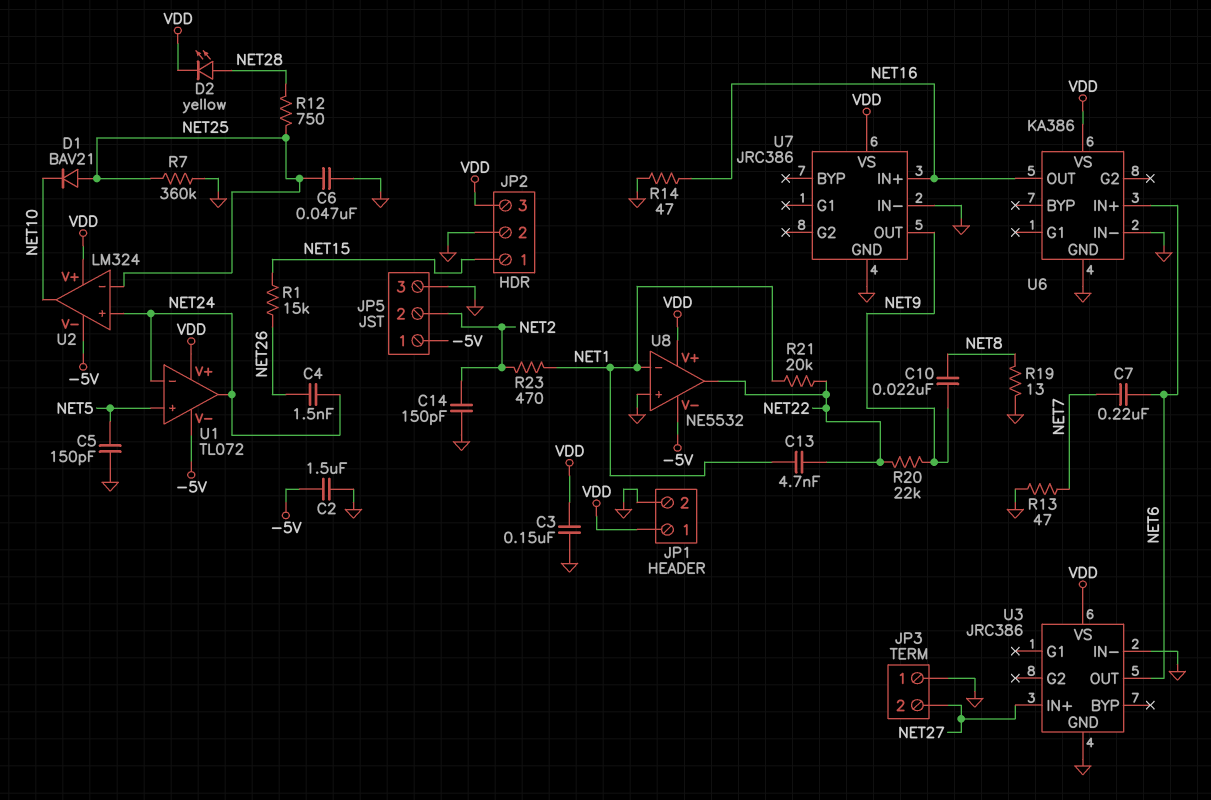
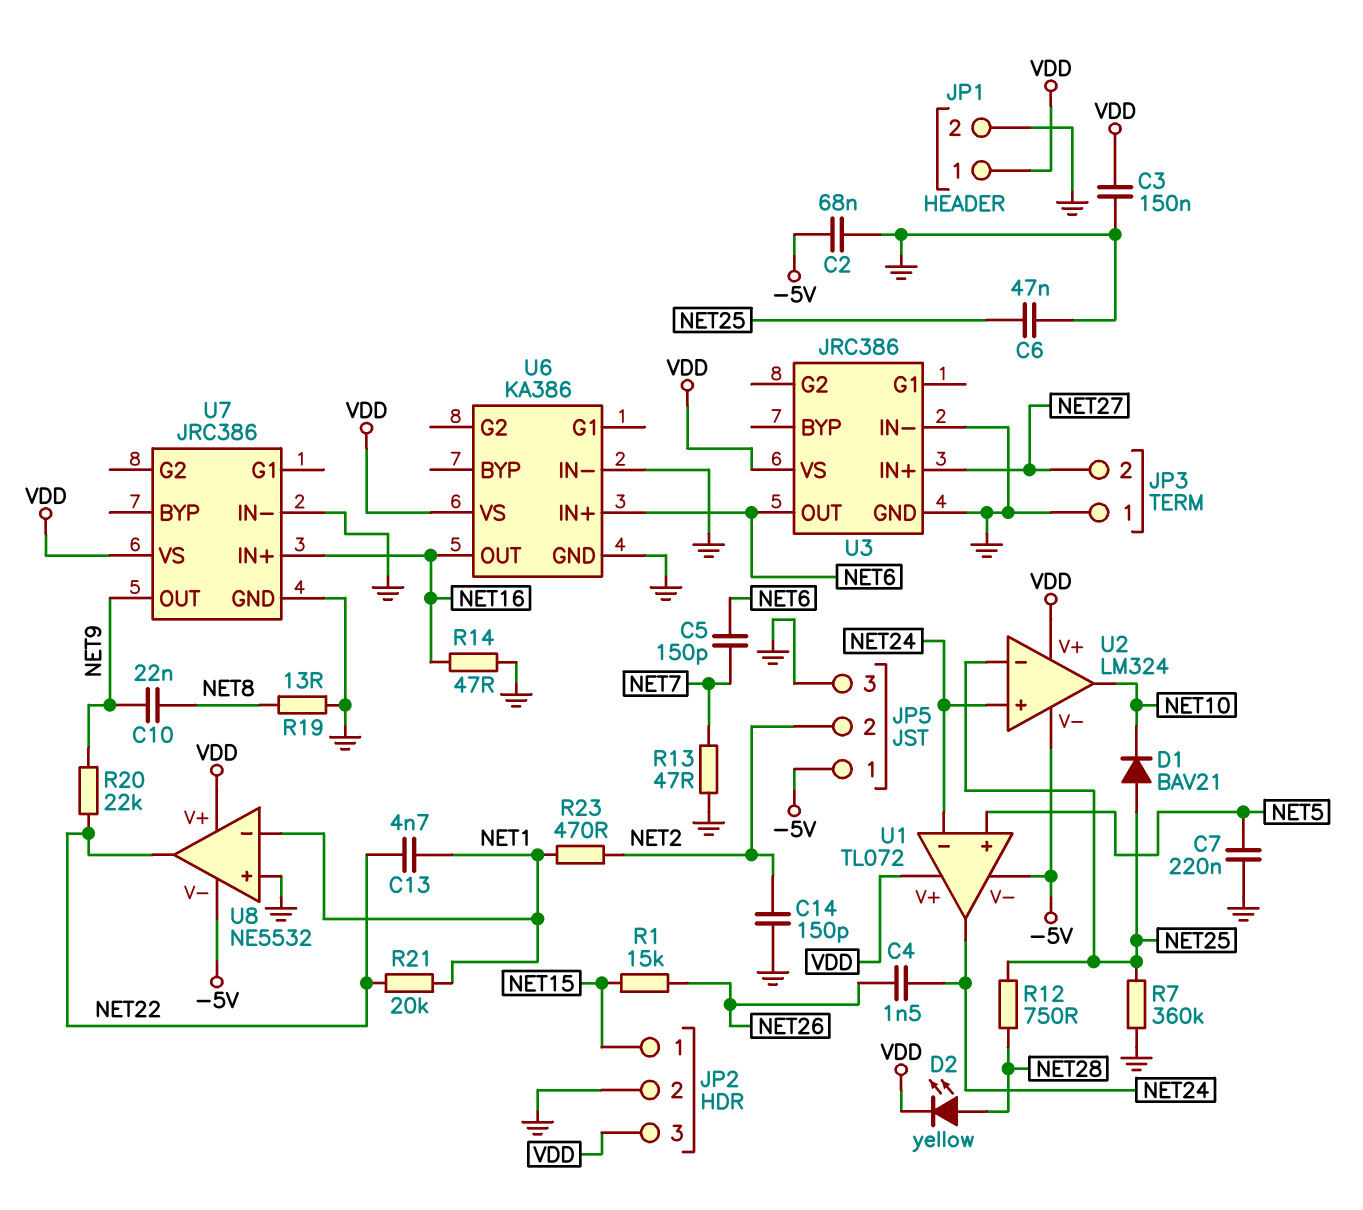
C2: 1.5uF (-5V, GND) -> 68nF (-5V, GND)
C5: 150pF (GND, NET5) -> 150pF (NET6, NET7)
C7: 220nF (NET6, NET7) -> 220nF (GND, NET5)

